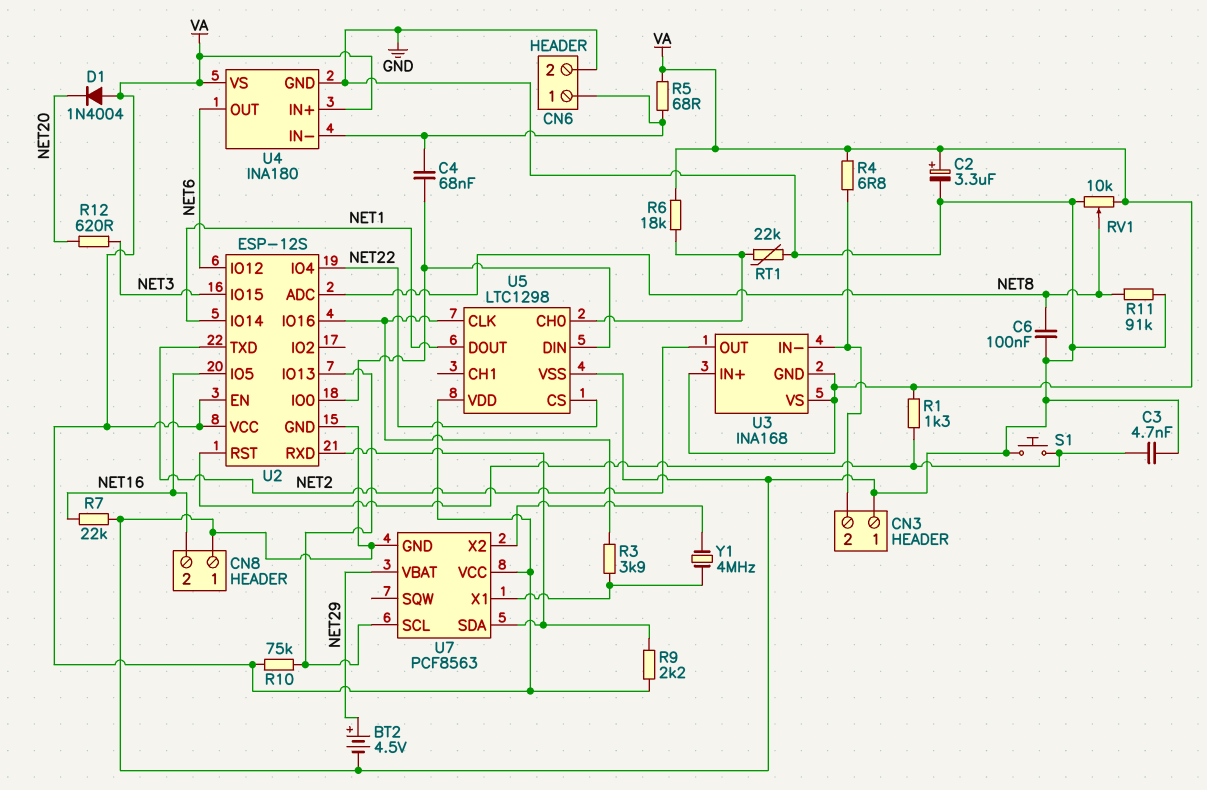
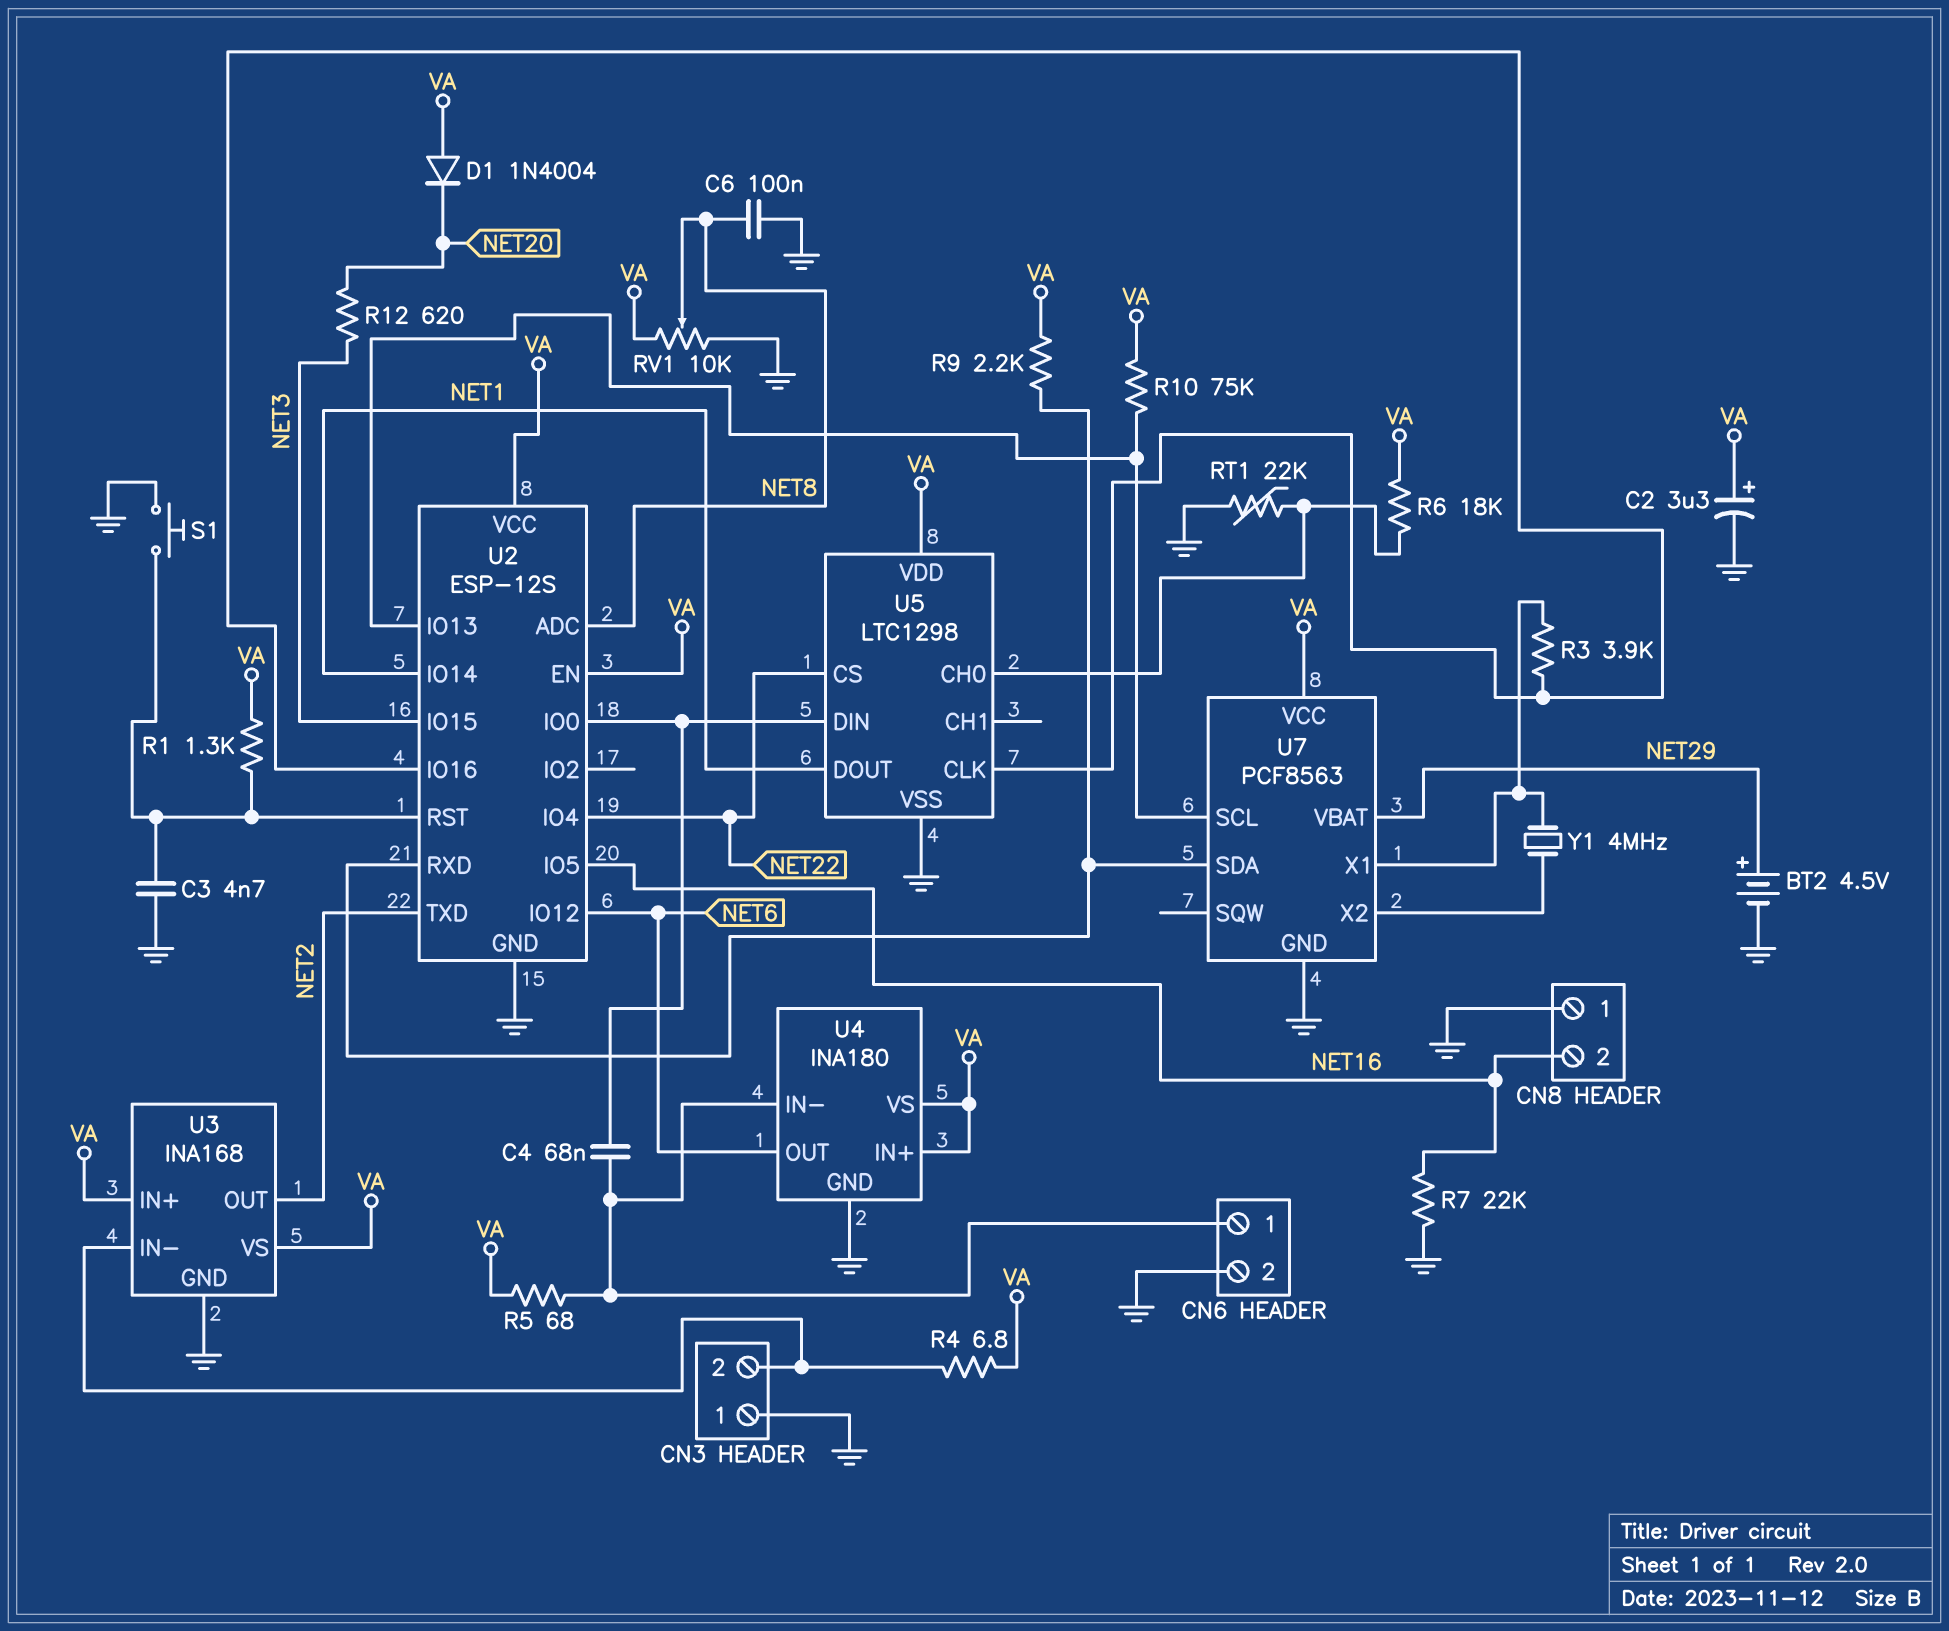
R11: 91k (GND, NET8) -> none
U3 pin GND: VA -> GND

